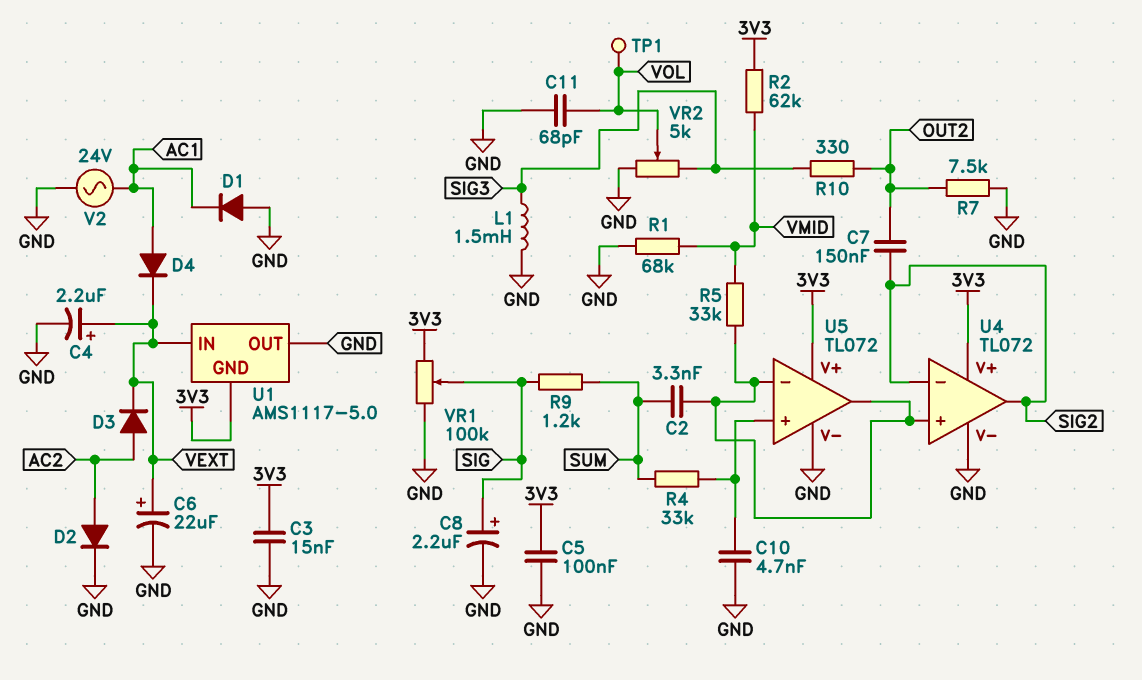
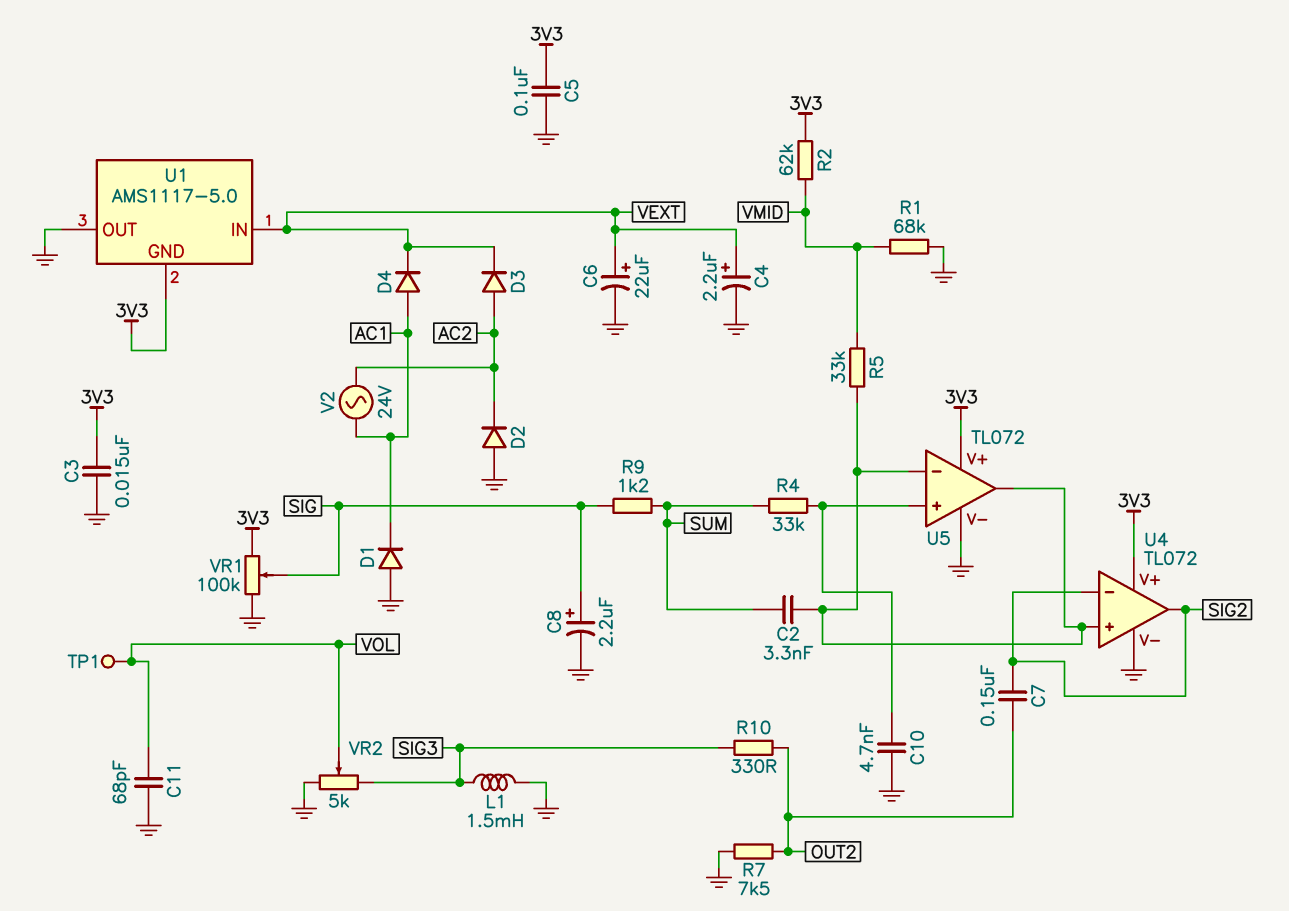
D2: diode (A AC2, K GND) -> diode (A GND, K AC2)
V2: AC 24V (AC1, GND) -> AC 24V (AC1, AC2)

